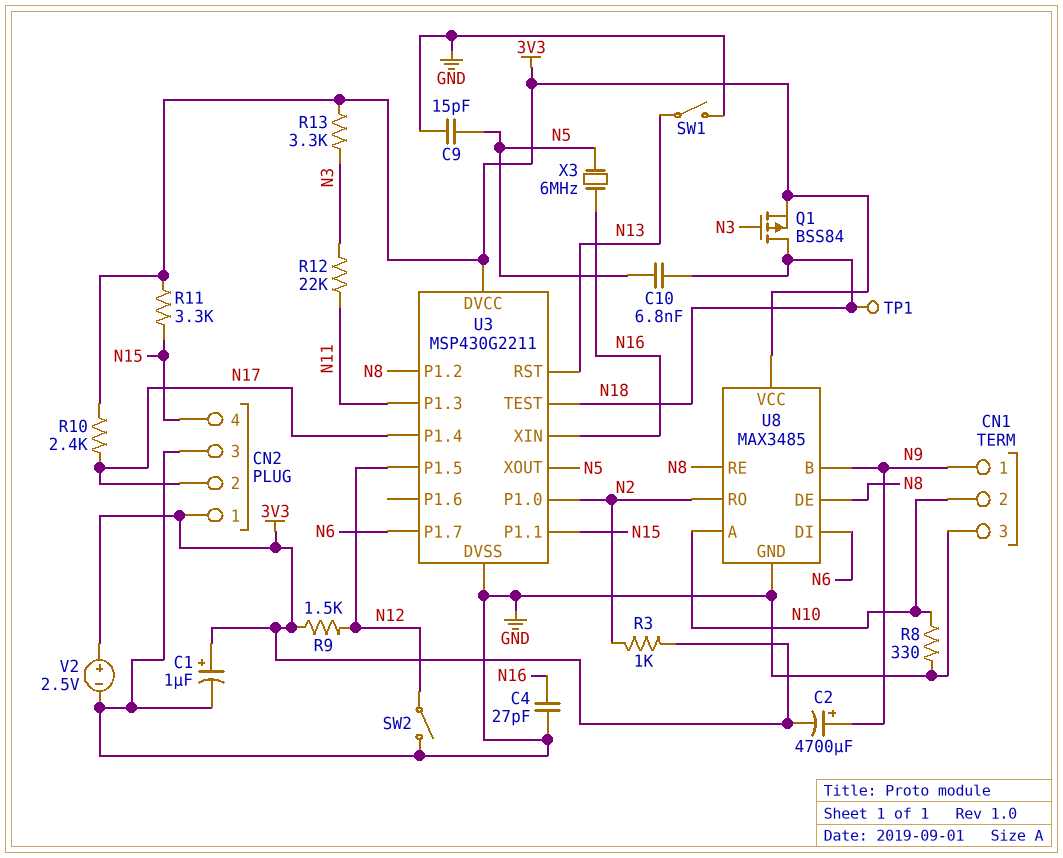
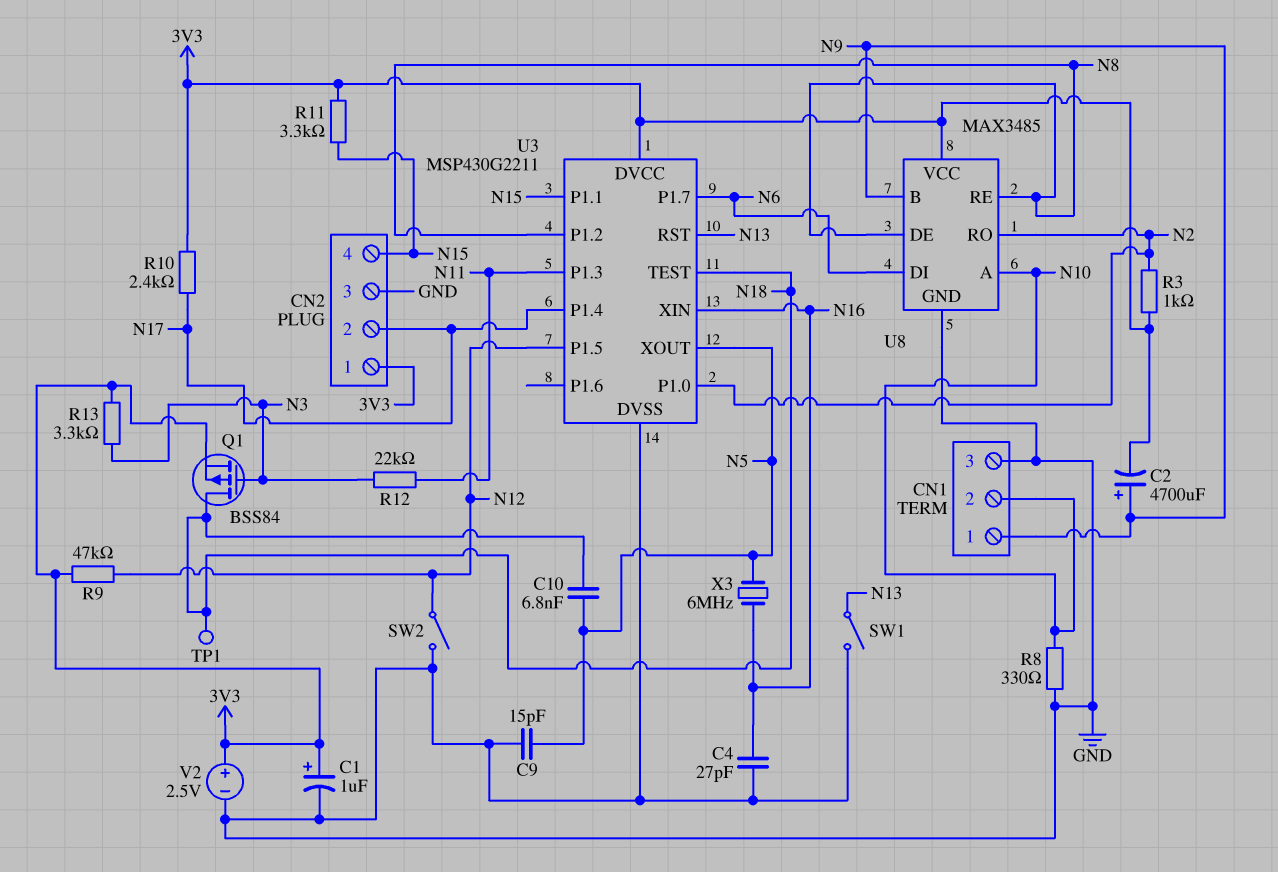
R9: 1.5k (3V3, N12) -> 47k (3V3, N12)

